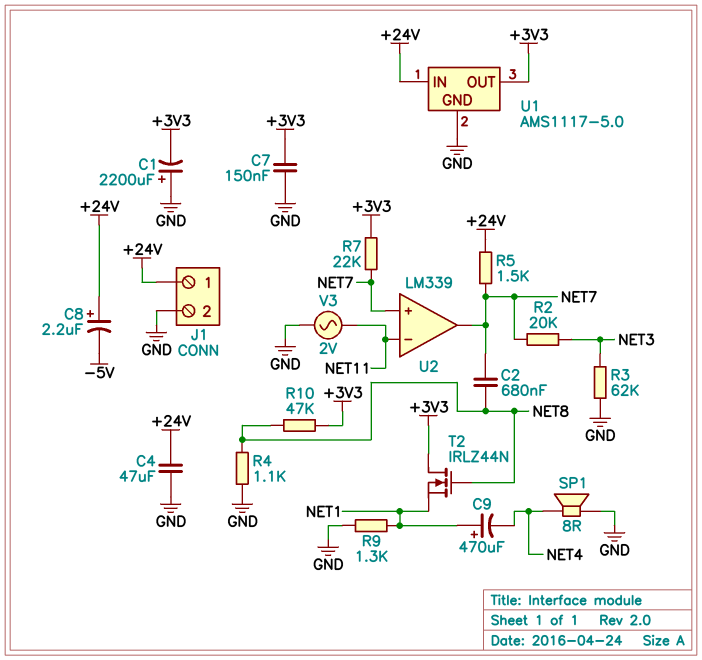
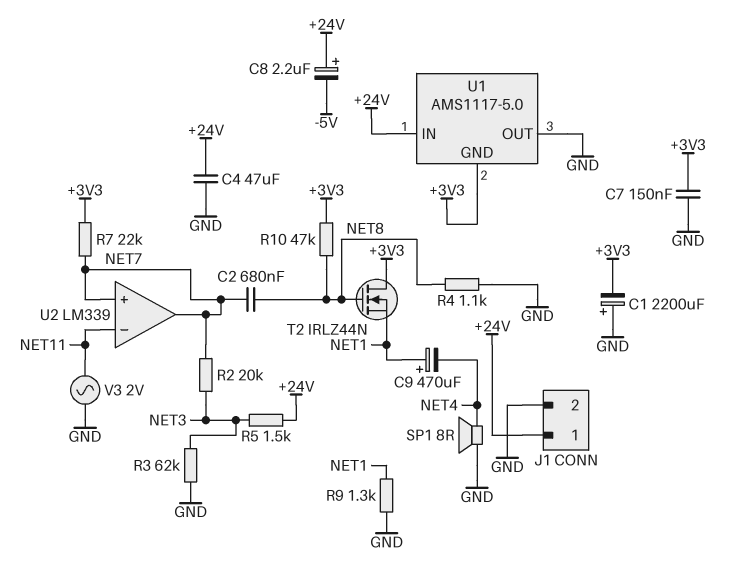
R5: 1.5k (+24V, NET7) -> 1.5k (+24V, NET3)
U1 pin GND: GND -> +3V3
U1 pin OUT: +3V3 -> GND

